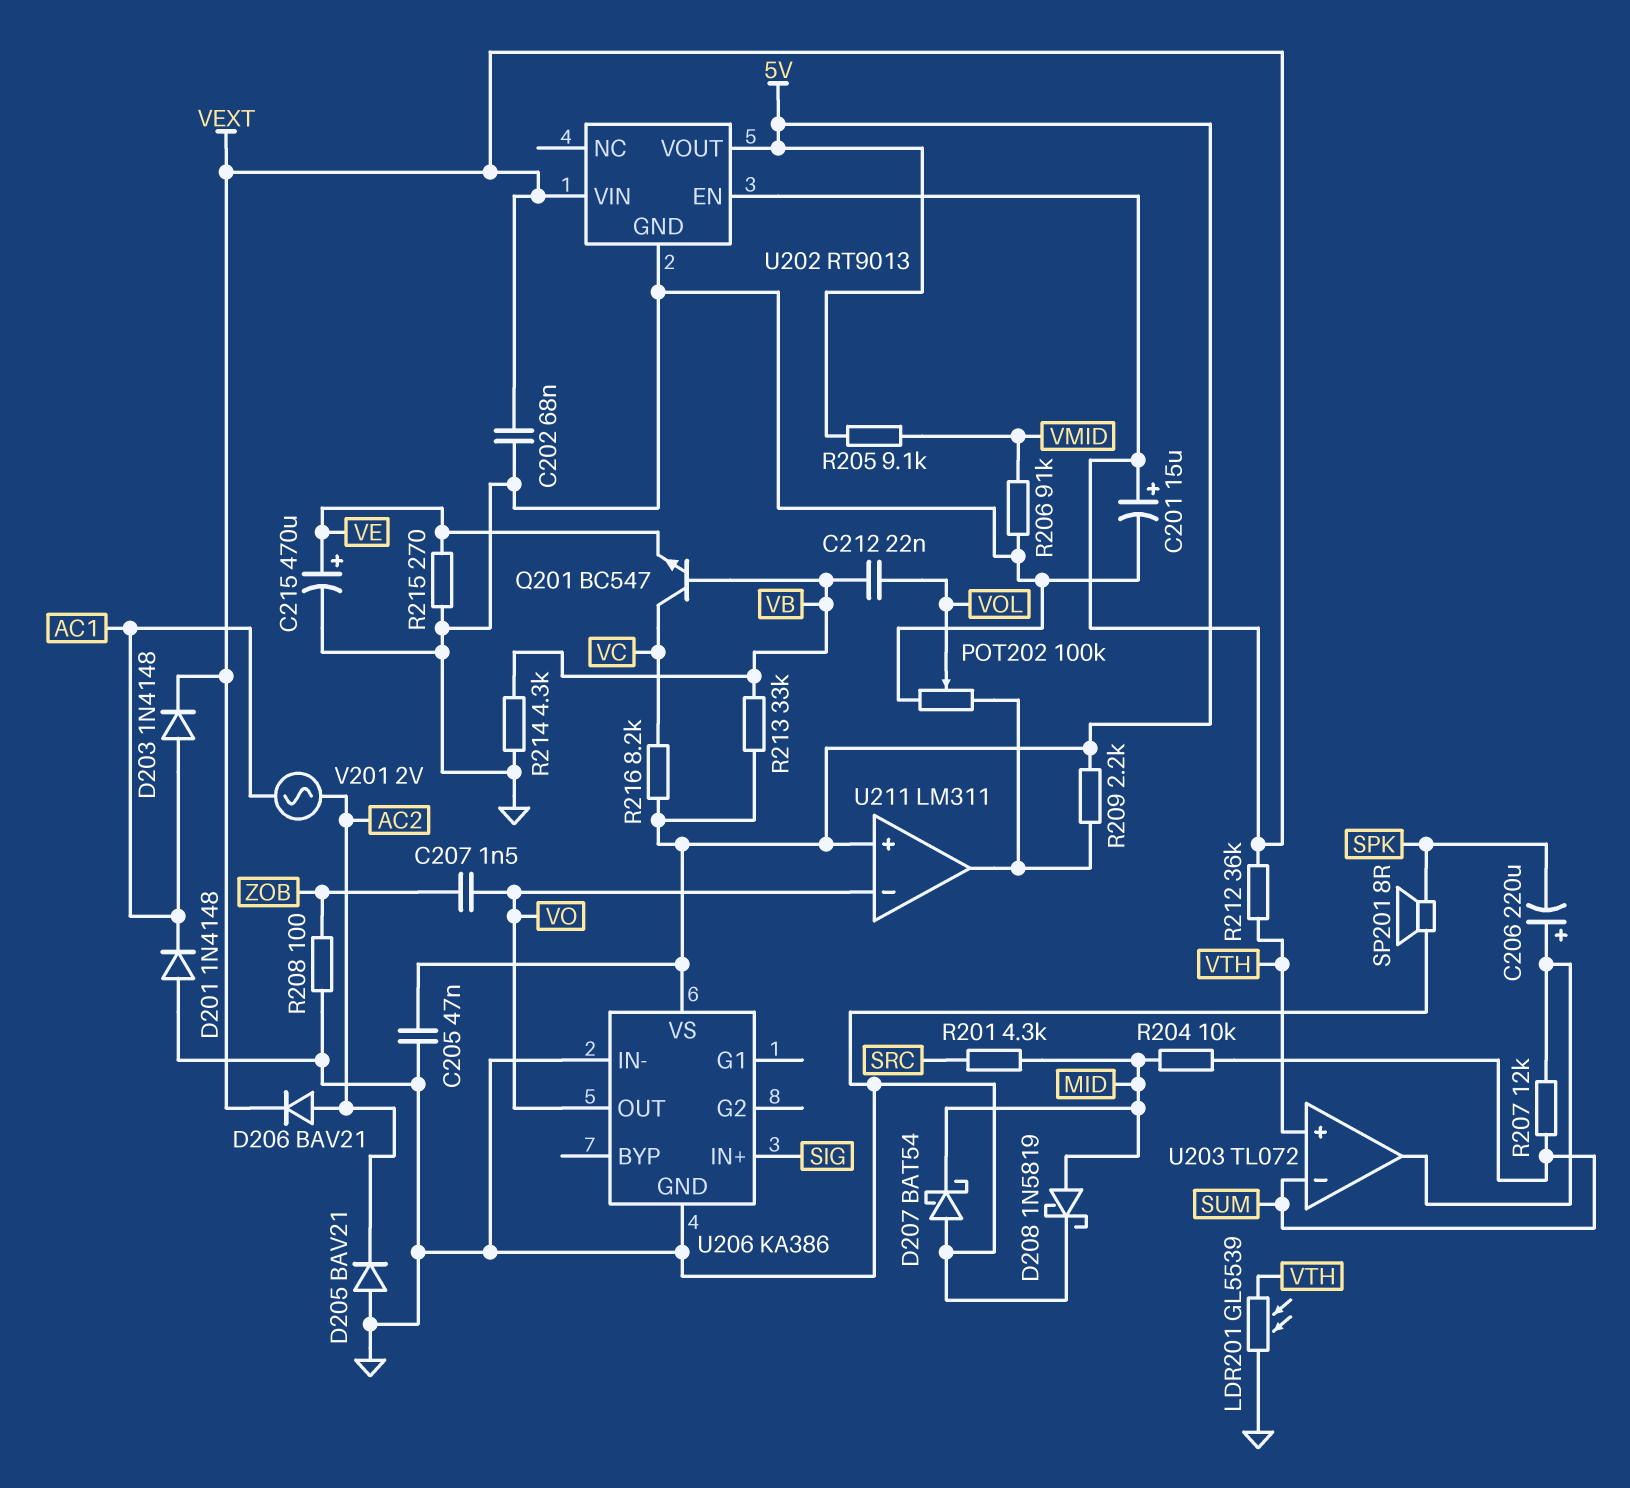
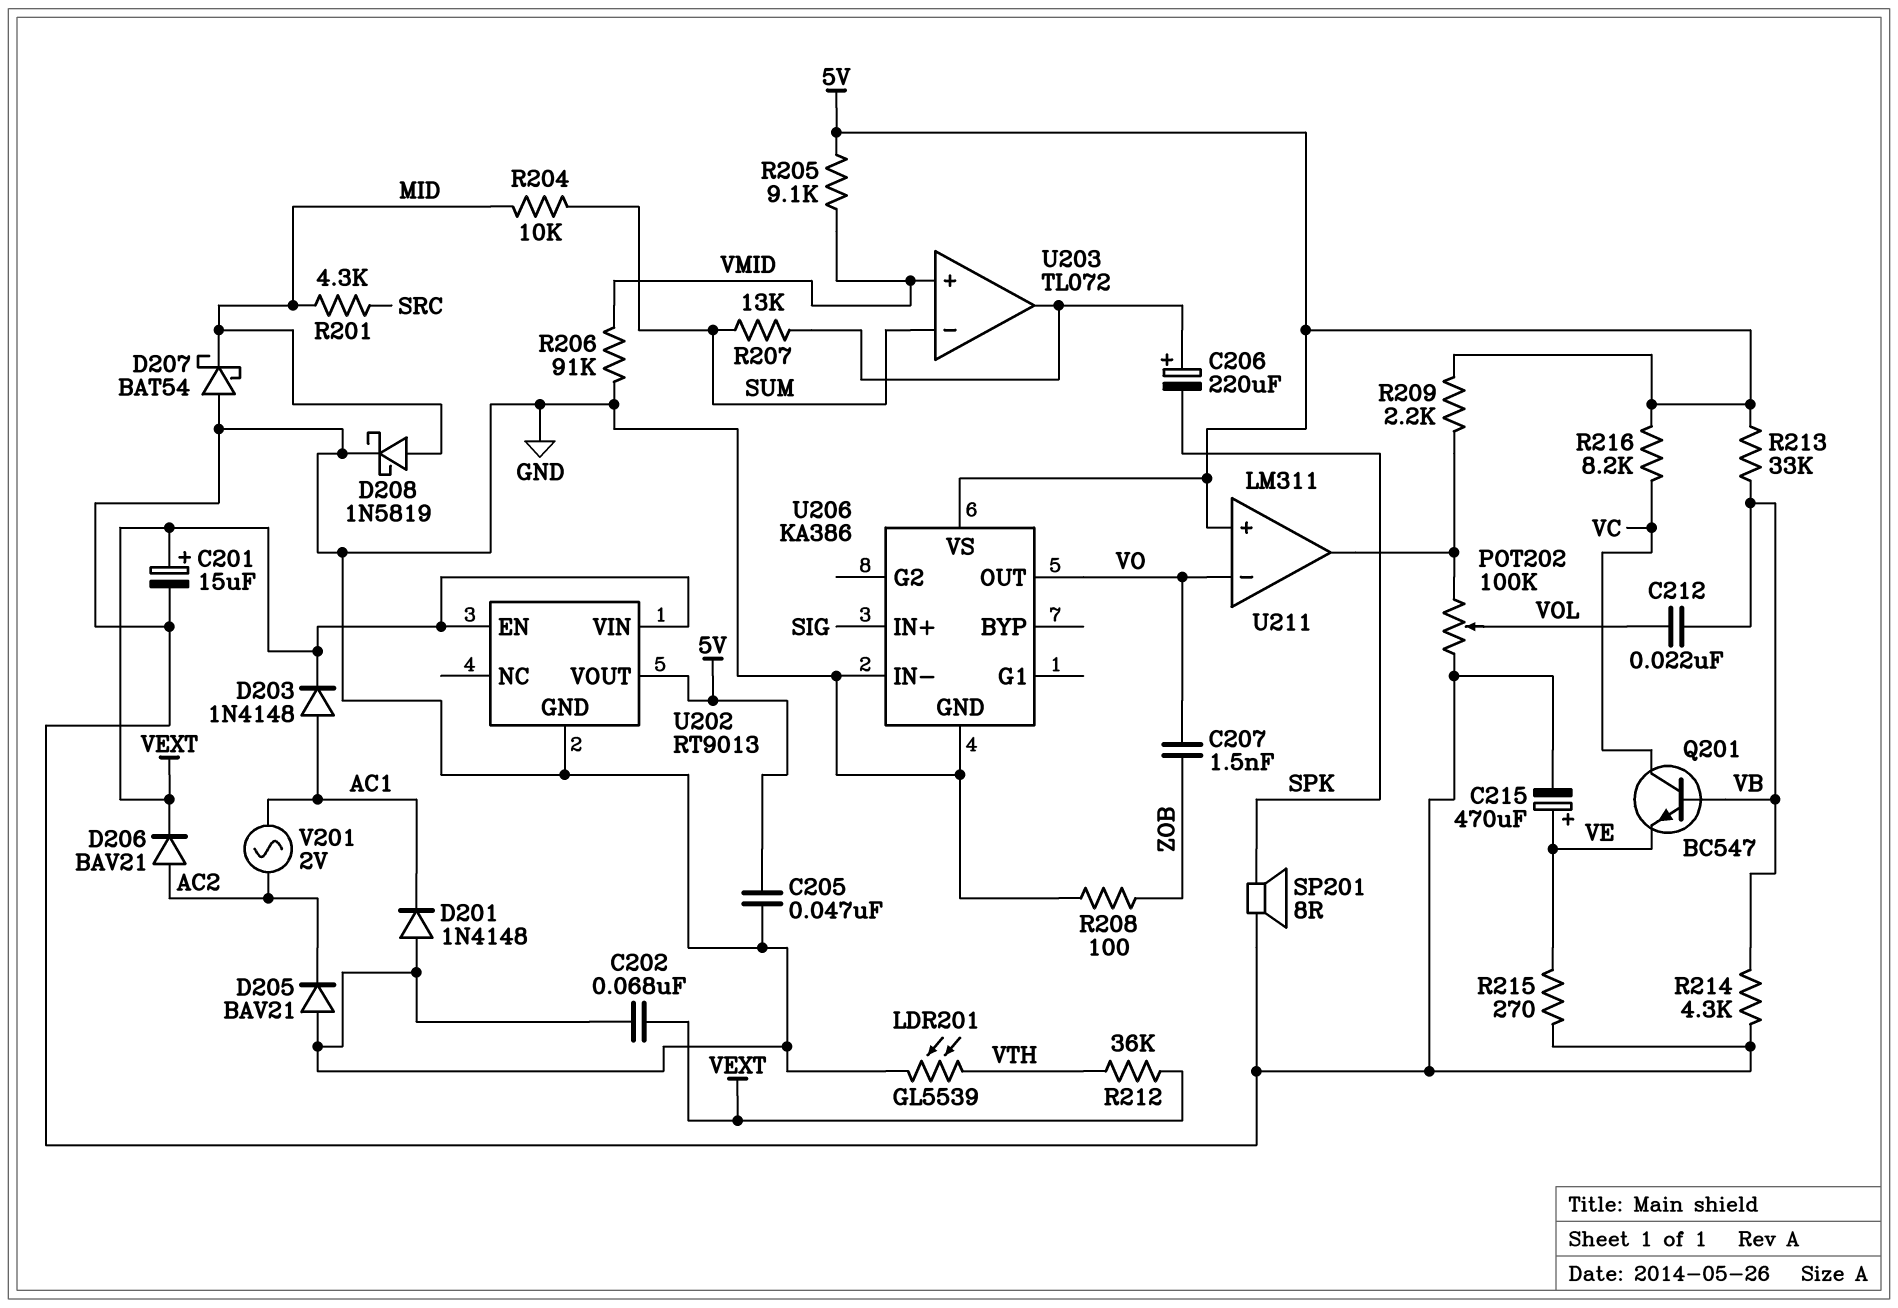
R207: 12k (SUM, U203/out) -> 13k (SUM, U203/out)
U203 pin in+: VTH -> VMID

